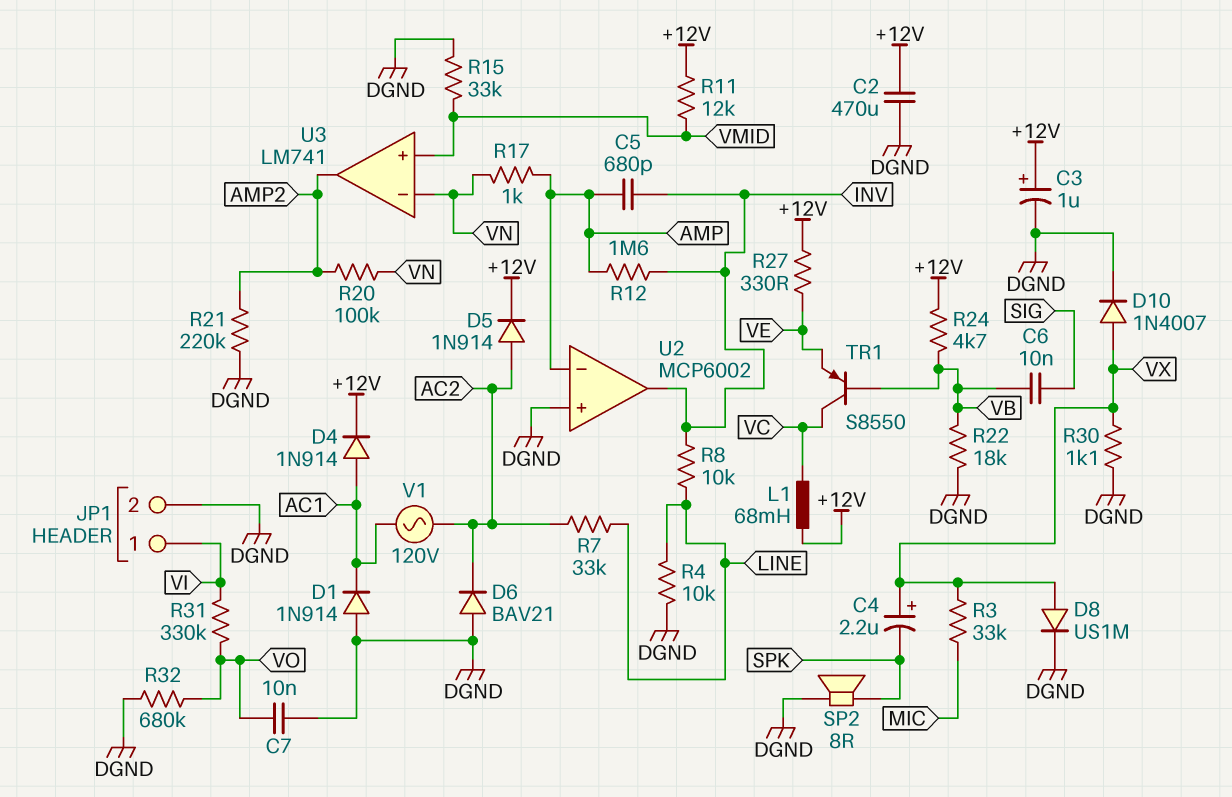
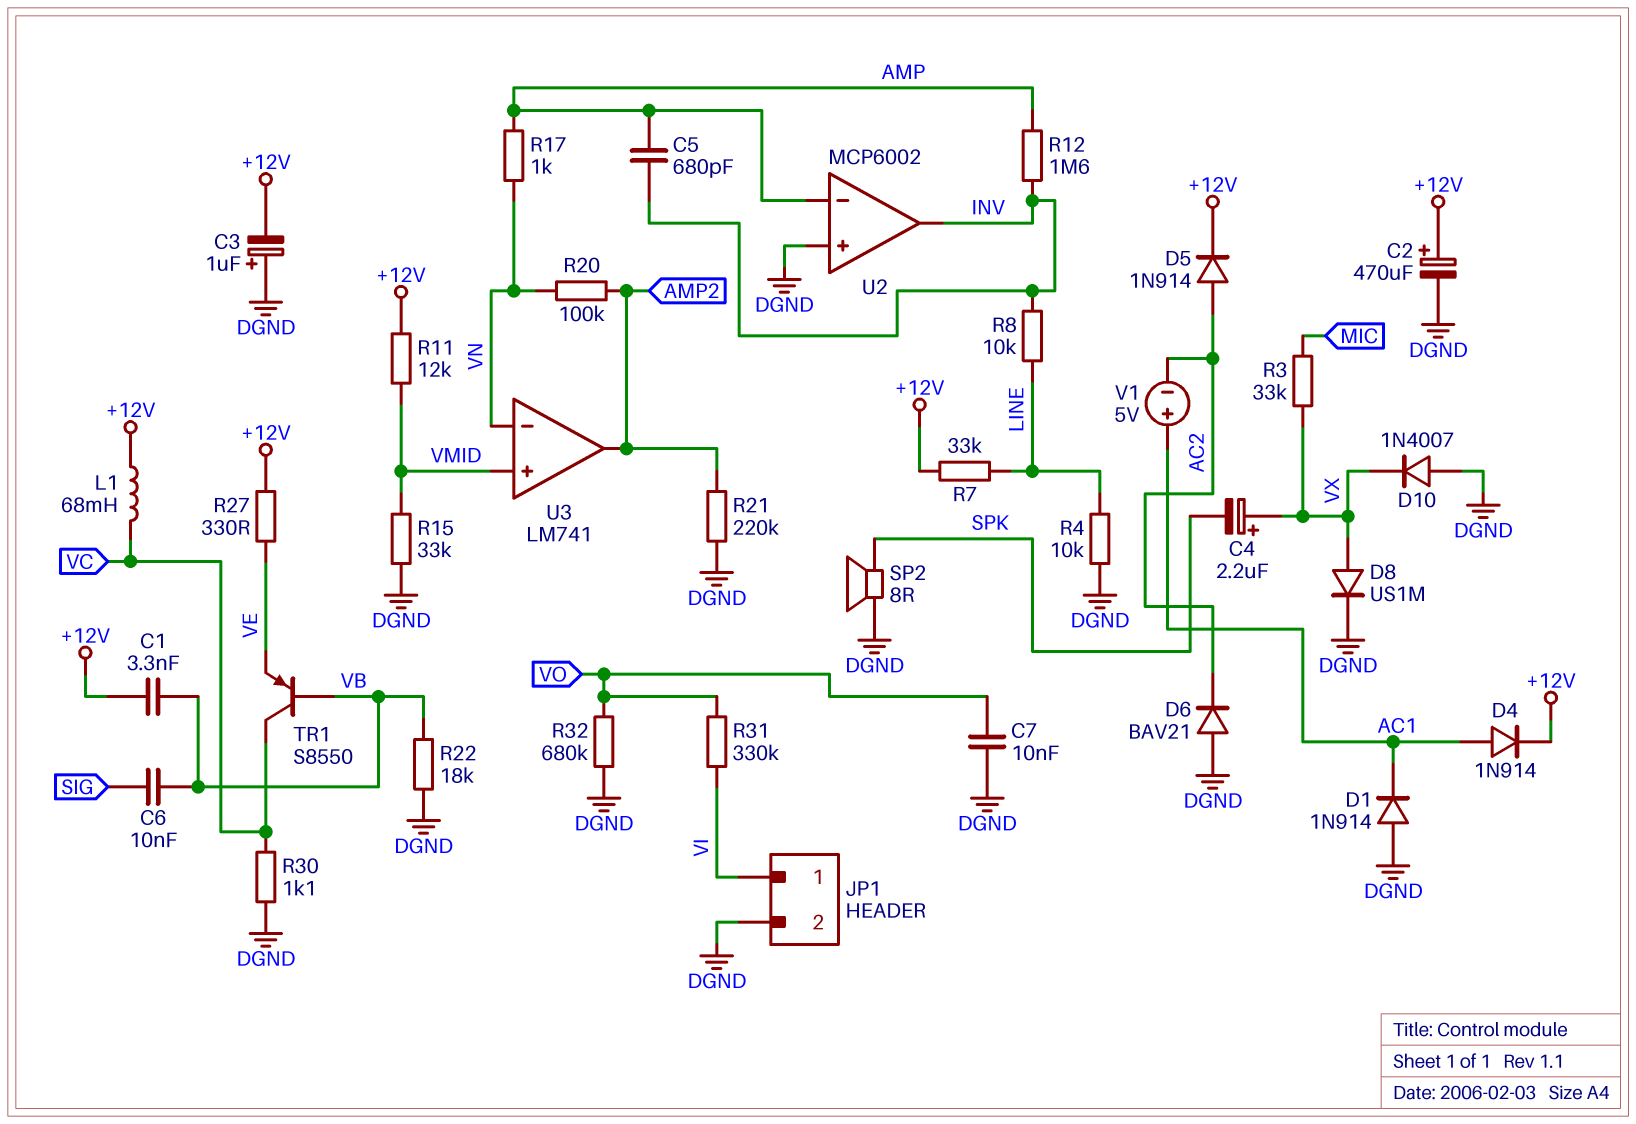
C1: none -> 3.3nF (+12V, VB)
C2: 470uF (+12V, DGND) -> 470uF (plus +12V, minus DGND)
C3: 1uF (plus +12V, minus DGND) -> 1uF (plus DGND, minus +12V)
D10: diode 1N4007 (A VX, K DGND) -> diode 1N4007 (A DGND, K VX)
R7: 33k (AC2, LINE) -> 33k (+12V, LINE)
R24: 4.7k (+12V, VB) -> none
R30: 1.1k (DGND, VX) -> 1.1k (DGND, VC)
V1: AC 120V (AC1, AC2) -> 5V (plus AC1, minus AC2)

